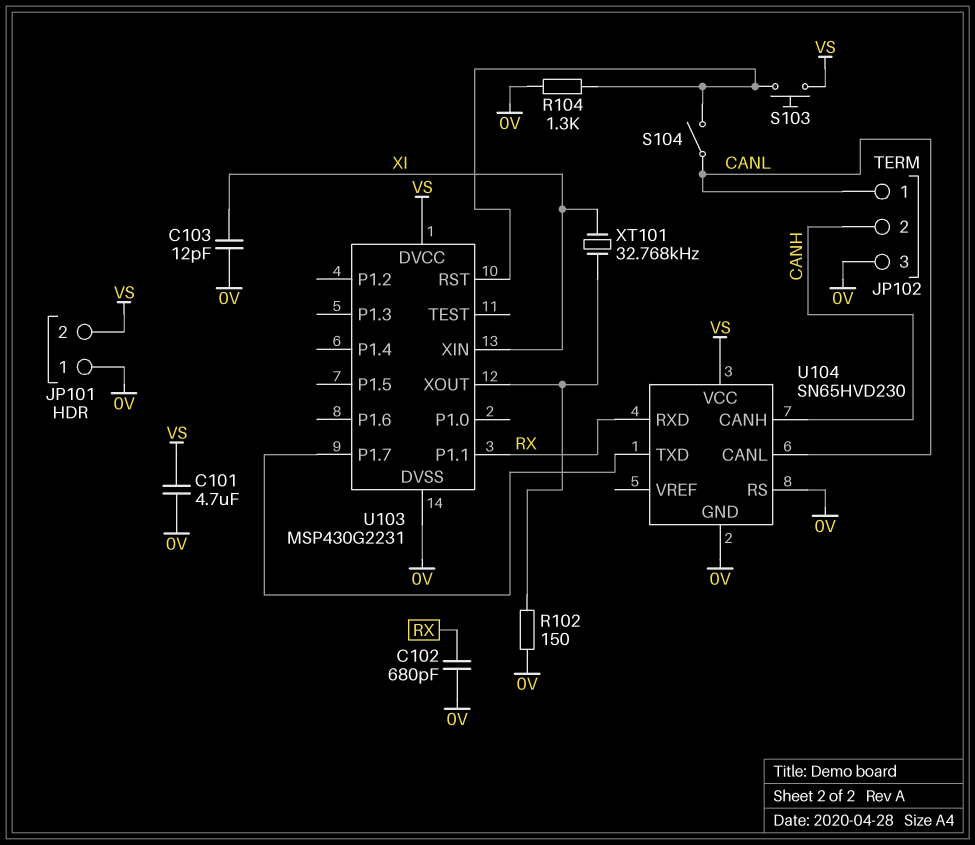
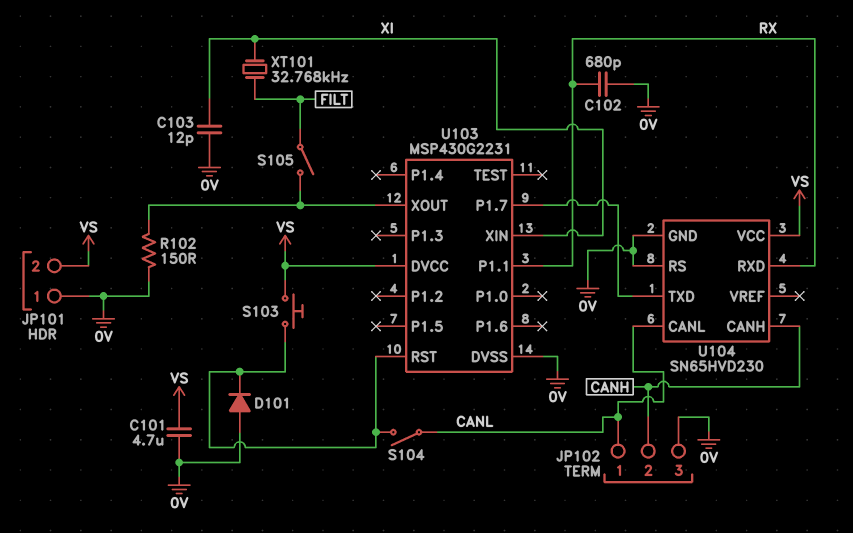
D101: none -> diode (A 0V, K U103/RST)
R104: 1.3k (0V, U103/RST) -> none
S105: none -> switch (FILT, U103/XOUT)
XT101: 32.768kHz (U103/XOUT, XI) -> 32.768kHz (FILT, XI)

